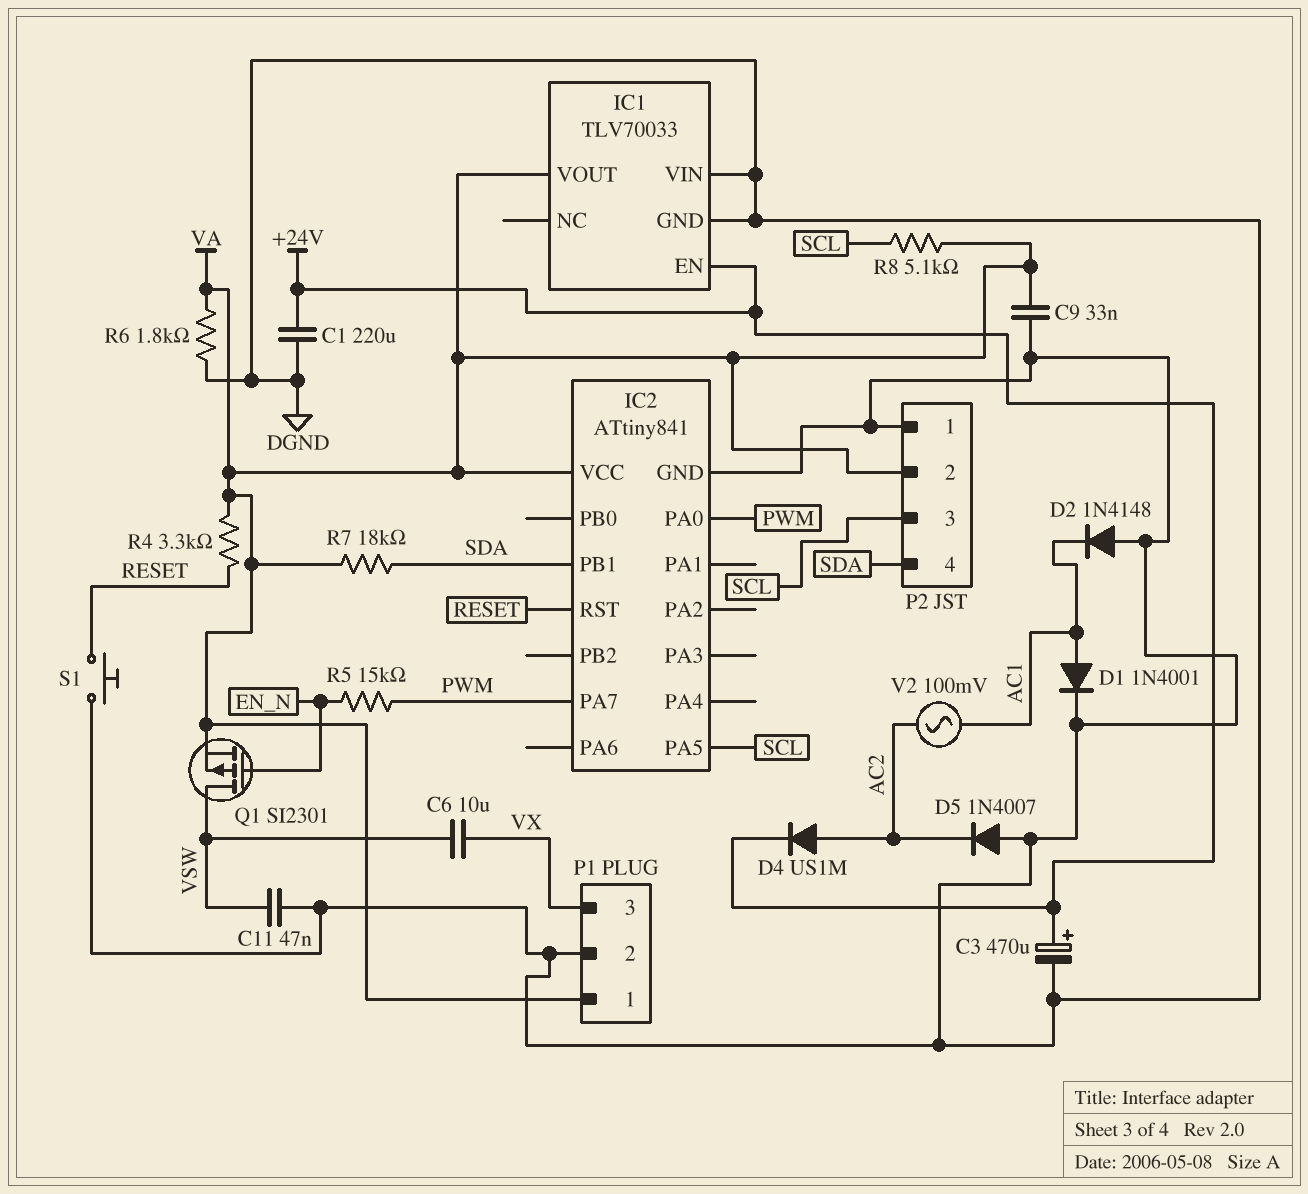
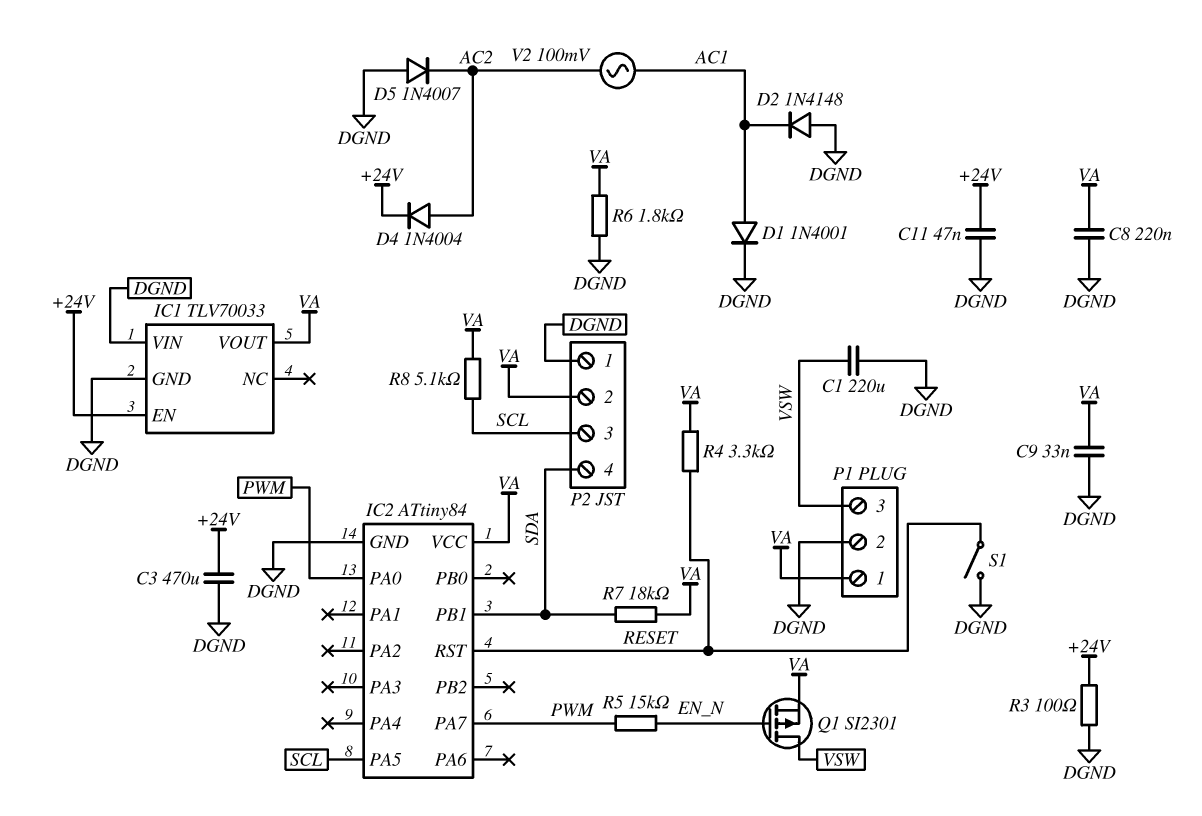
C1: 220uF (+24V, DGND) -> 220uF (DGND, VSW)
C3: 470uF (plus +24V, minus DGND) -> 470uF (+24V, DGND)
C6: 10uF (VSW, VX) -> none
C8: none -> 220nF (DGND, VA)
C11: 47nF (DGND, VSW) -> 47nF (+24V, DGND)
D4: diode US1M (A AC2, K +24V) -> diode 1N4004 (A AC2, K +24V)
IC2: ATtiny841 -> ATtiny84
P1 pin 3: VX -> VSW
R3: none -> 100 (+24V, DGND)
S1: button (DGND, RESET) -> switch (DGND, RESET)

